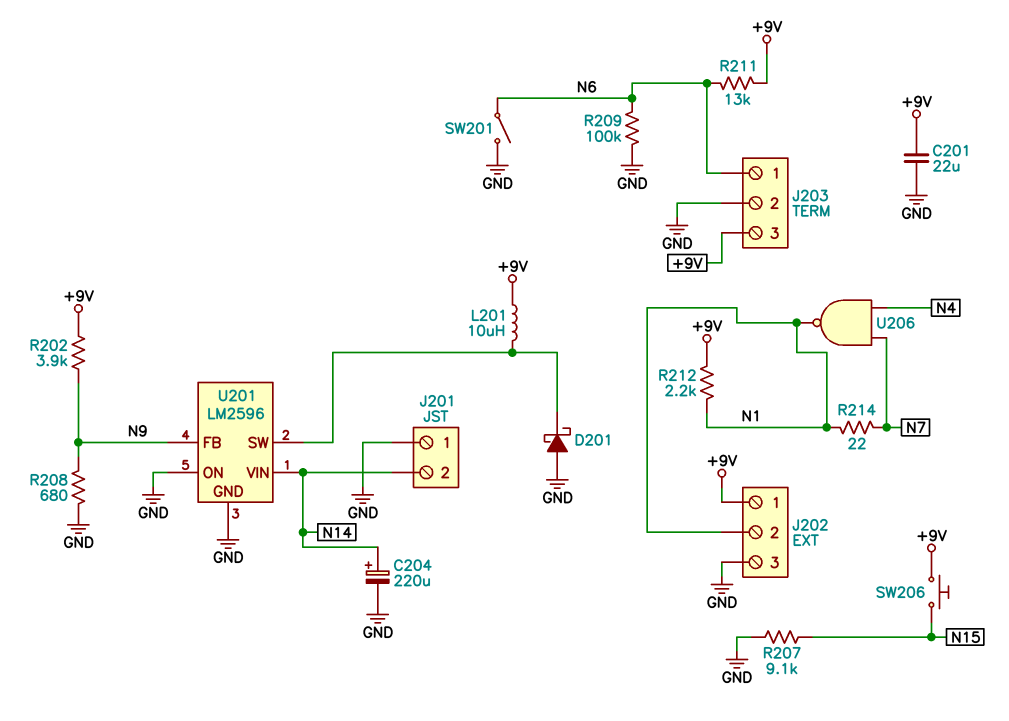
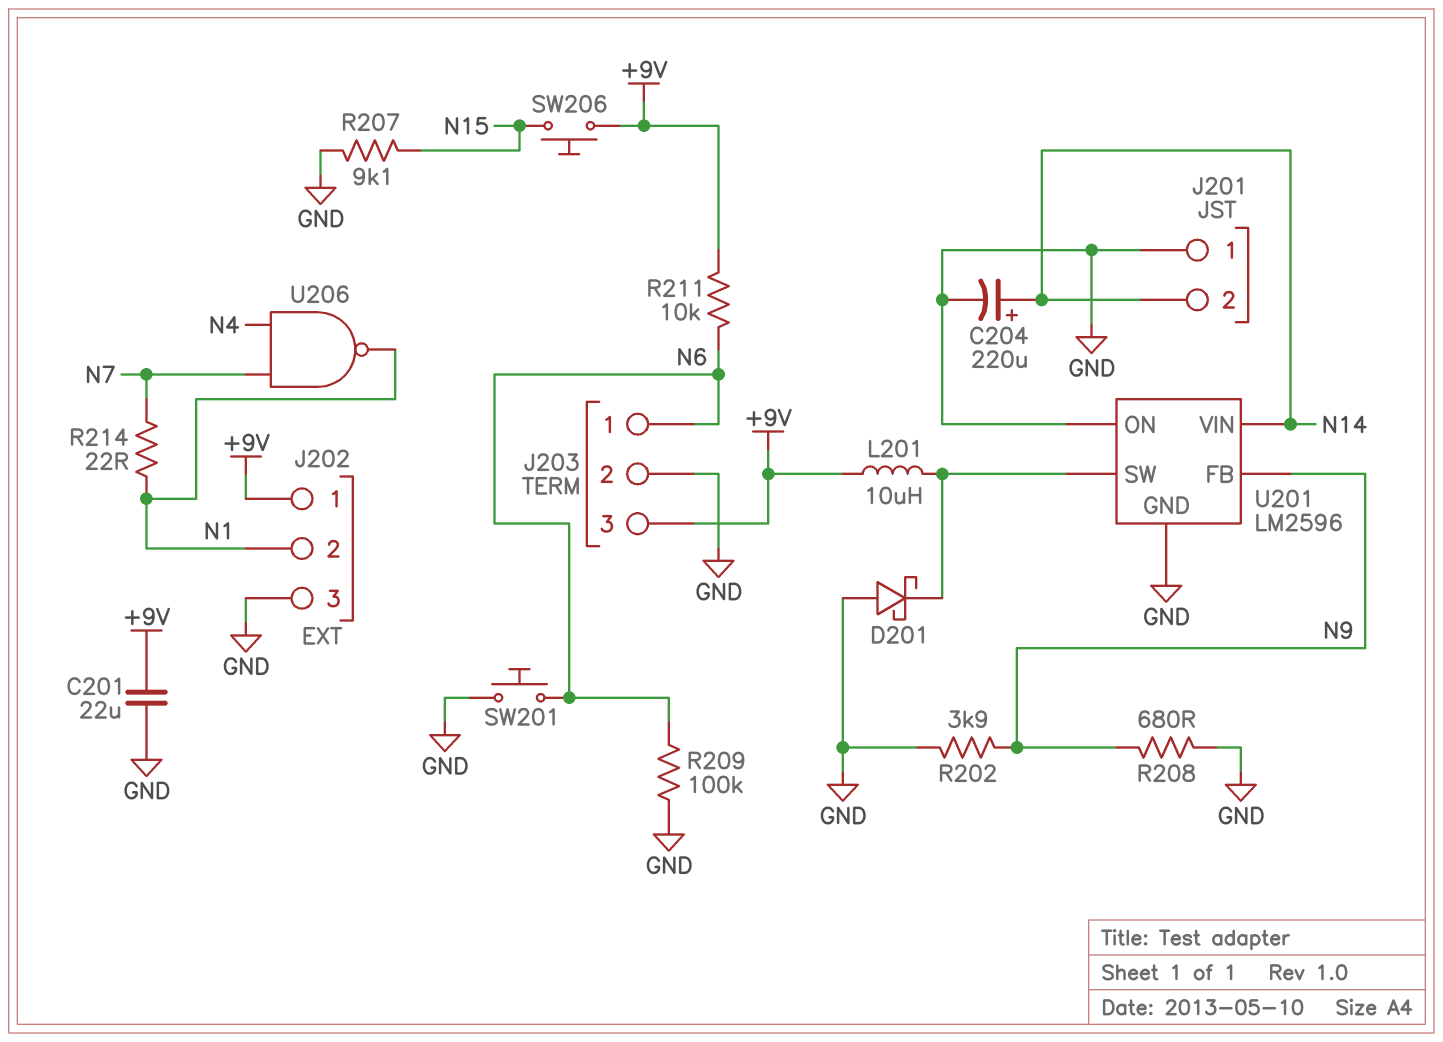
R202: 3.9k (+9V, N9) -> 3.9k (GND, N9)
R211: 13k (+9V, N6) -> 10k (+9V, N6)
R212: 2.2k (+9V, N1) -> none
SW201: switch (GND, N6) -> button (GND, N6)

